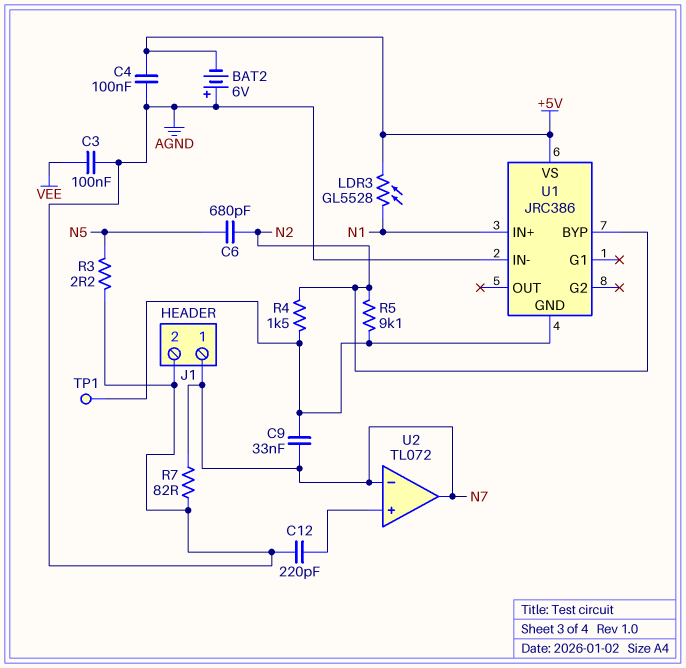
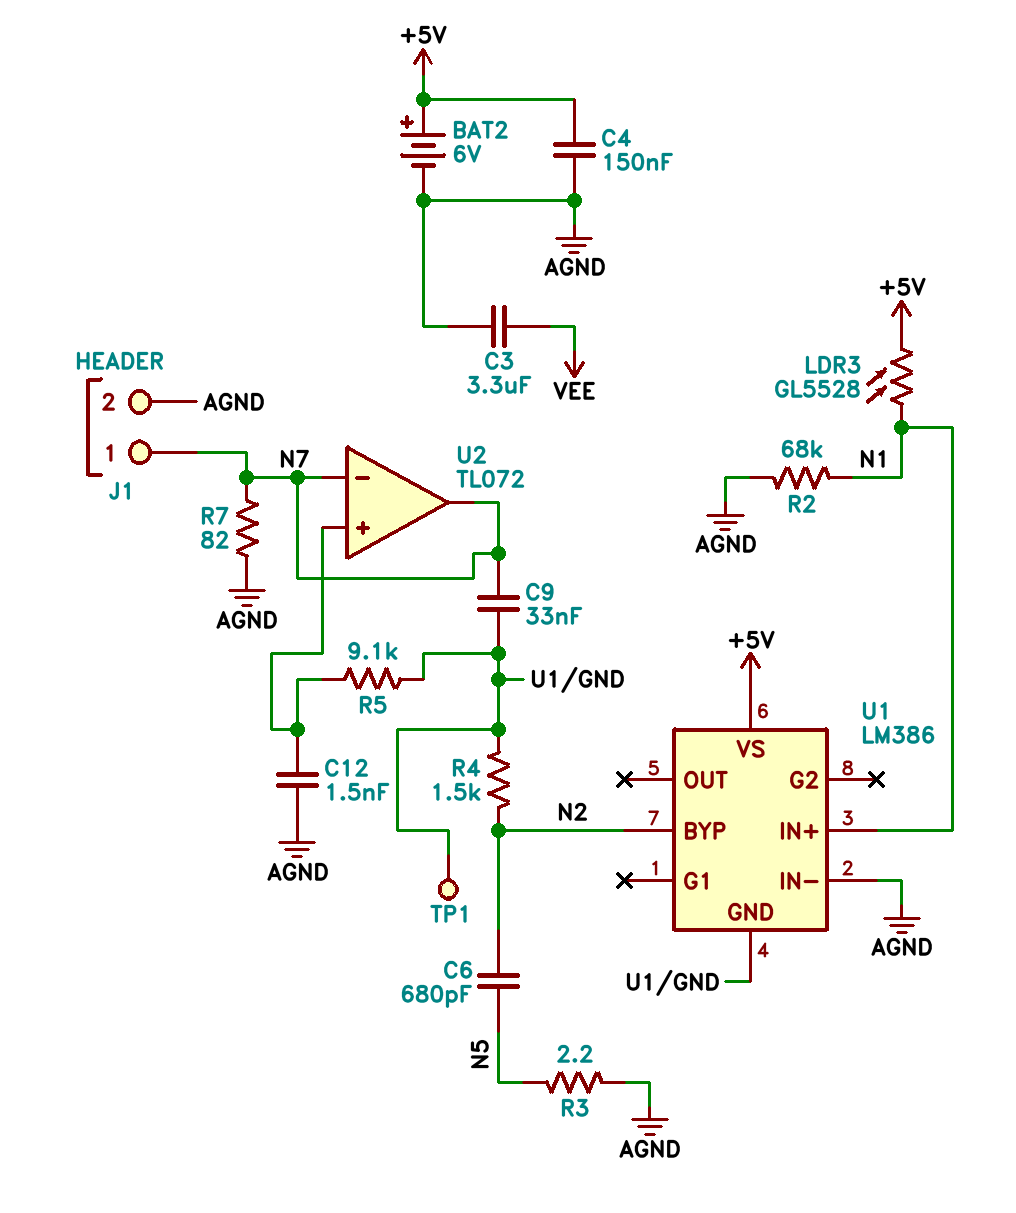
BAT2: 6V (plus AGND, minus +5V) -> 6V (plus +5V, minus AGND)
C3: 100nF (AGND, VEE) -> 3.3uF (AGND, VEE)
C4: 100nF (+5V, AGND) -> 150nF (+5V, AGND)
C12: 220pF (AGND, U2/in+) -> 1.5nF (AGND, U2/in+)
R2: none -> 68k (AGND, N1)
R5: 9.1k (N2, U1/GND) -> 9.1k (U1/GND, U2/in+)
U1: JRC386 -> LM386

